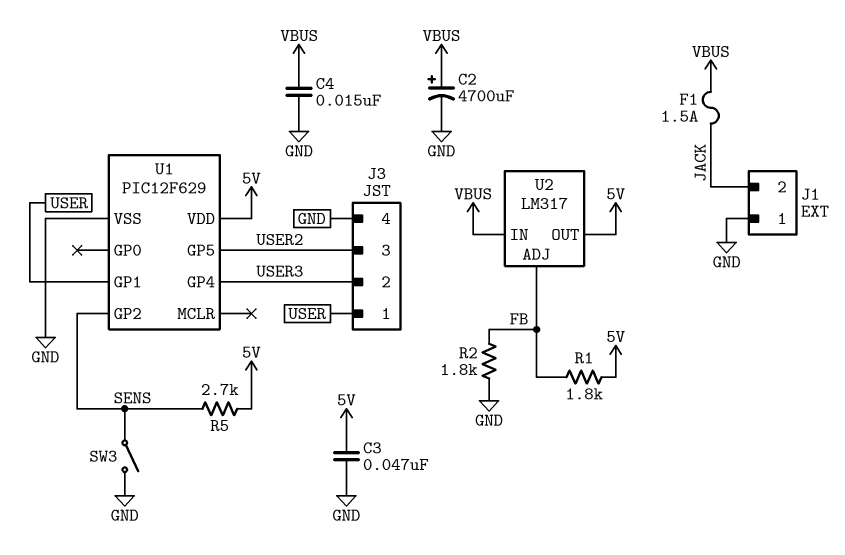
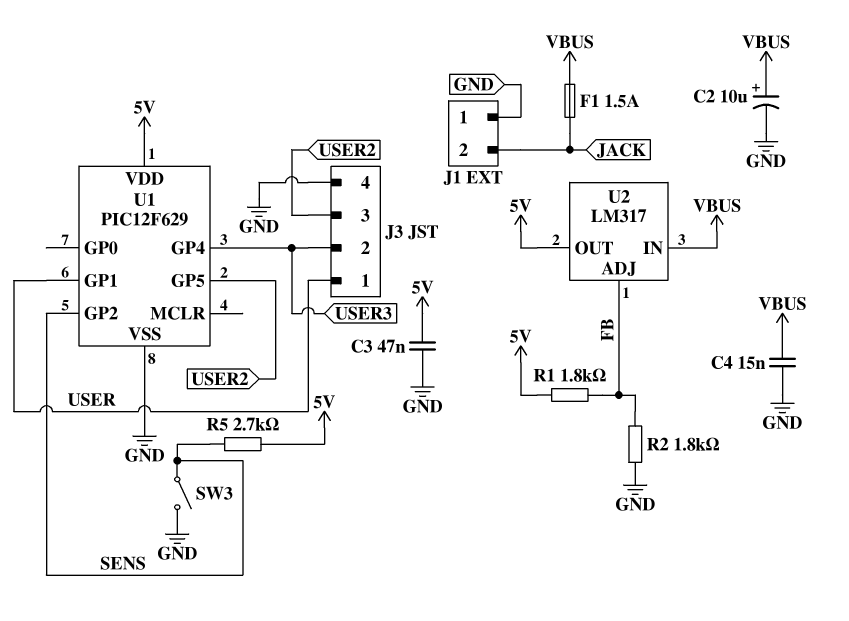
C2: 4700uF (plus VBUS, minus GND) -> 10uF (plus VBUS, minus GND)

